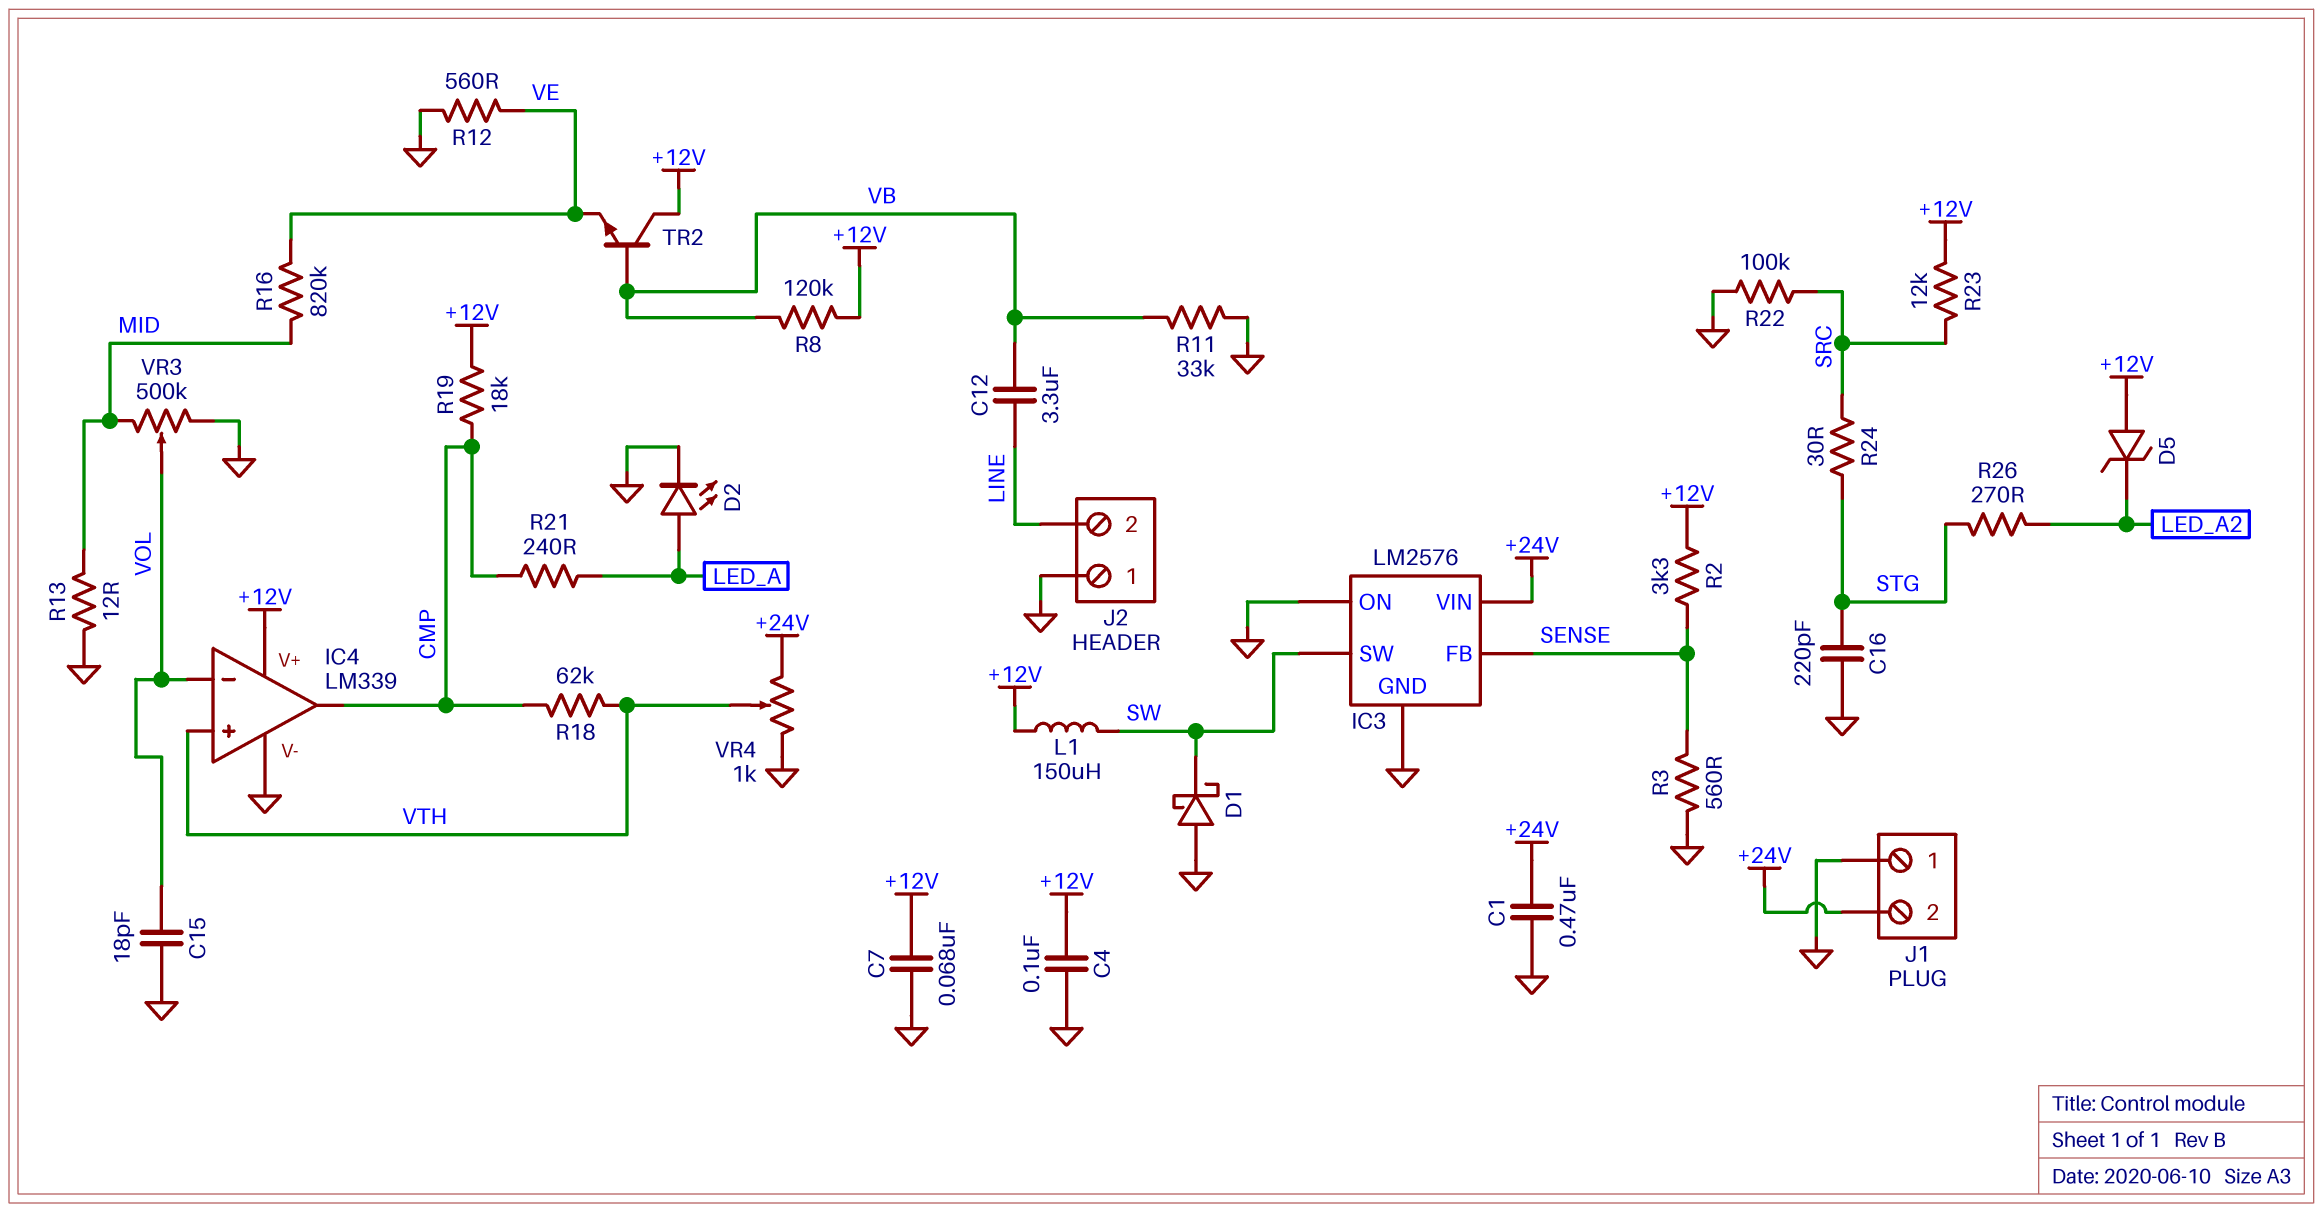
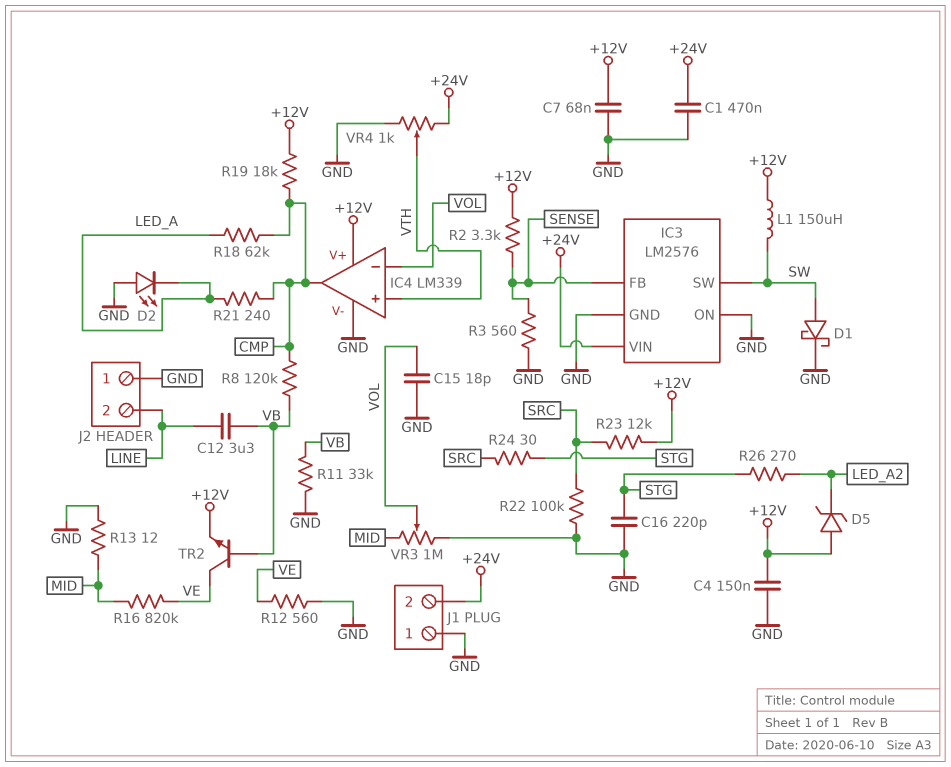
C4: 100nF (+12V, GND) -> 150nF (+12V, GND)
D1: schottky (A GND, K SW) -> schottky (A SW, K GND)
D2: LED (A LED_A, K GND) -> LED (A GND, K LED_A)
R8: 120k (+12V, VB) -> 120k (CMP, VB)
R18: 62k (CMP, VTH) -> 62k (CMP, LED_A)
TR2: NPN (B VB, C +12V, E VE) -> NPN (B VB, C VE, E +12V)
VR3: 500k (GND, MID, wiper VOL) -> 1M (GND, MID, wiper VOL)

